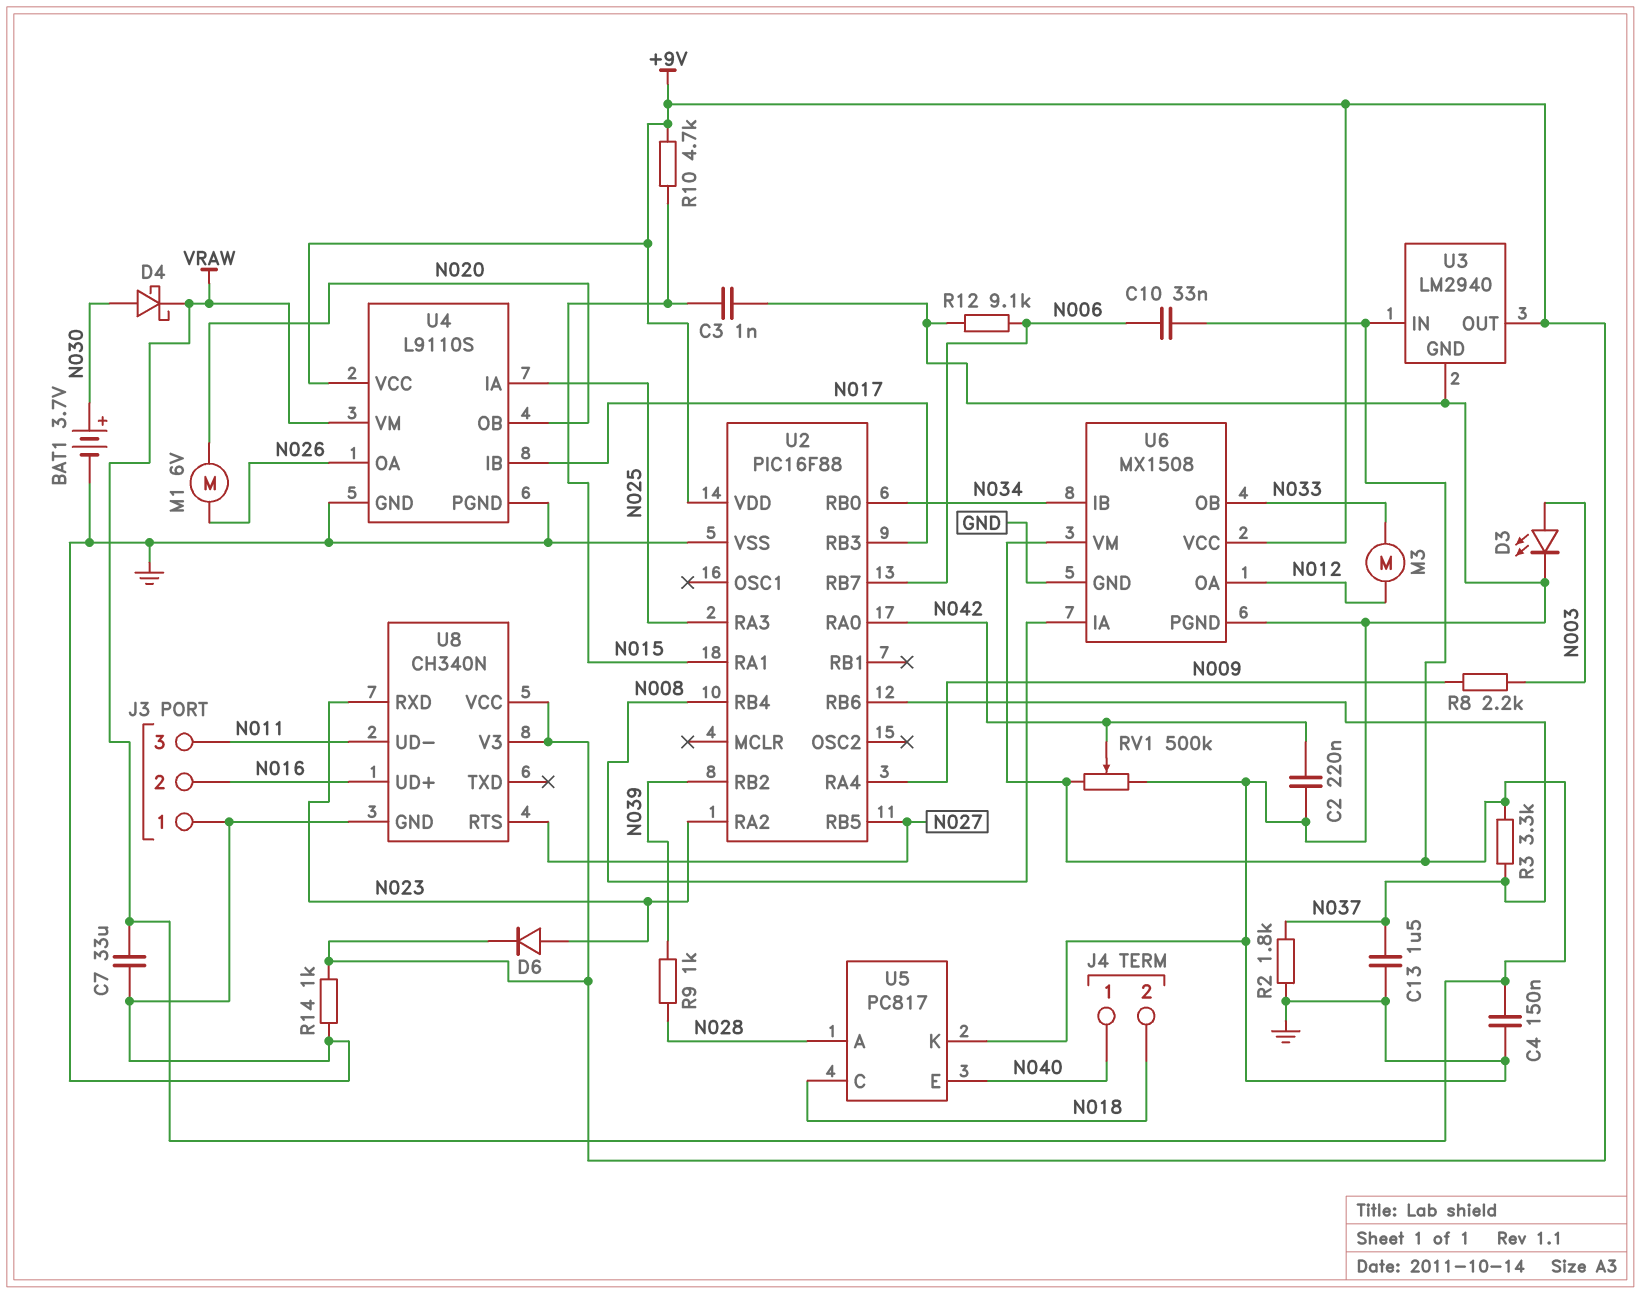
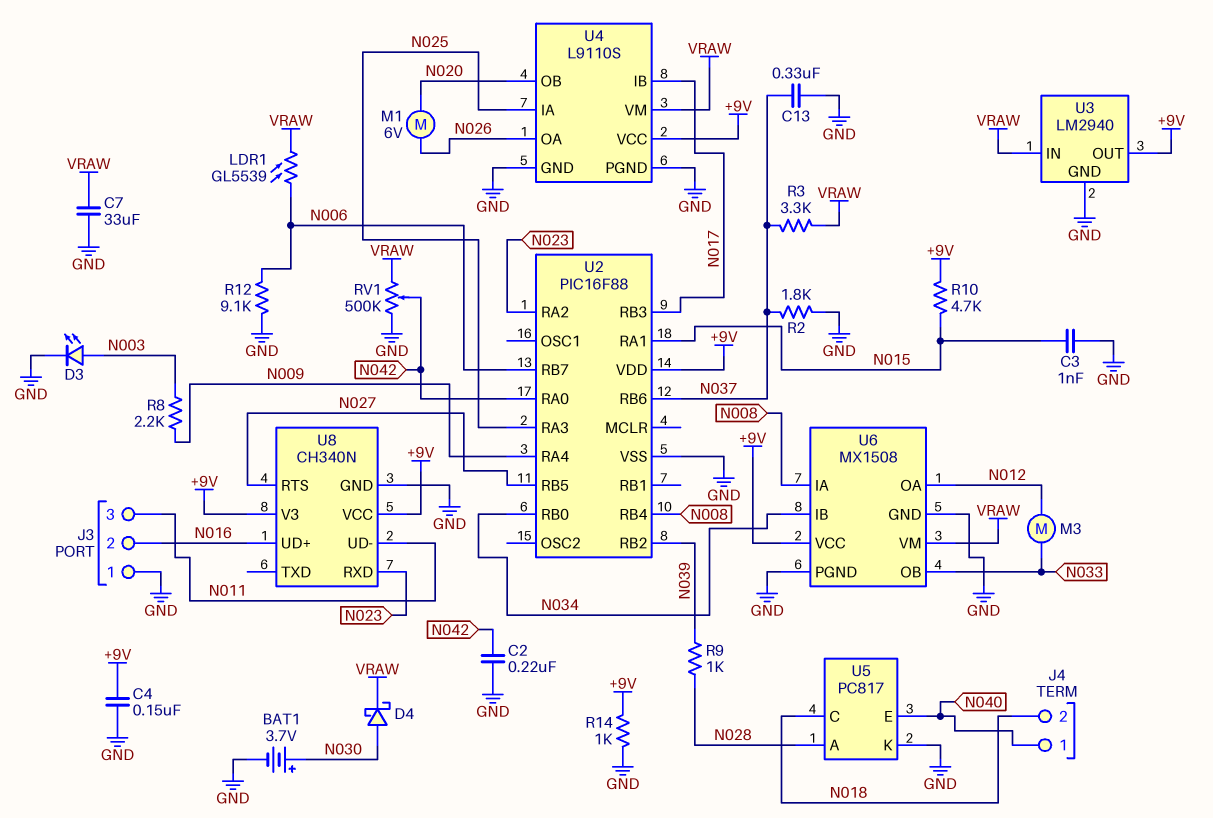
C4: 150nF (GND, VRAW) -> 150nF (+9V, GND)
C10: 33nF (N006, VRAW) -> none
C13: 1.5uF (GND, N037) -> 330nF (GND, N037)
D6: diode (A N023, K +9V) -> none
LDR1: none -> GL5539 (N006, VRAW)

